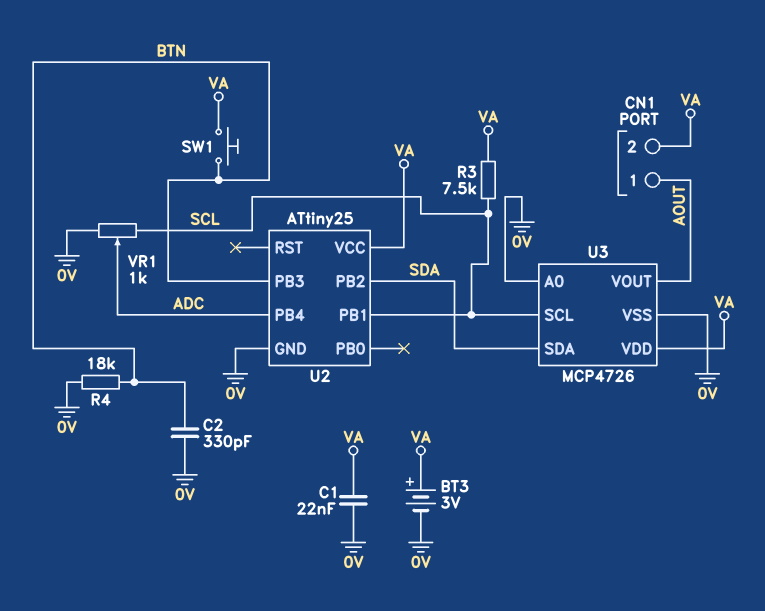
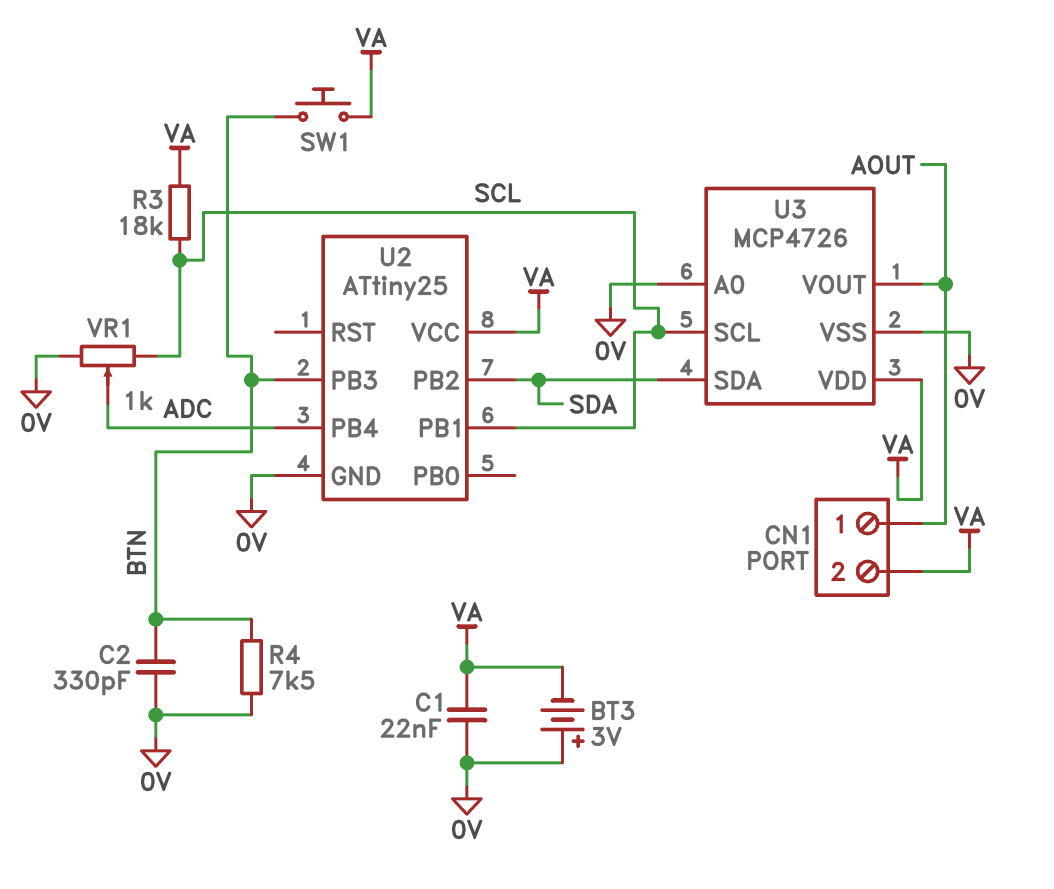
BT3: 3V (plus VA, minus 0V) -> 3V (plus 0V, minus VA)
R3: 7.5k (SCL, VA) -> 18k (SCL, VA)
R4: 18k (0V, BTN) -> 7.5k (0V, BTN)

